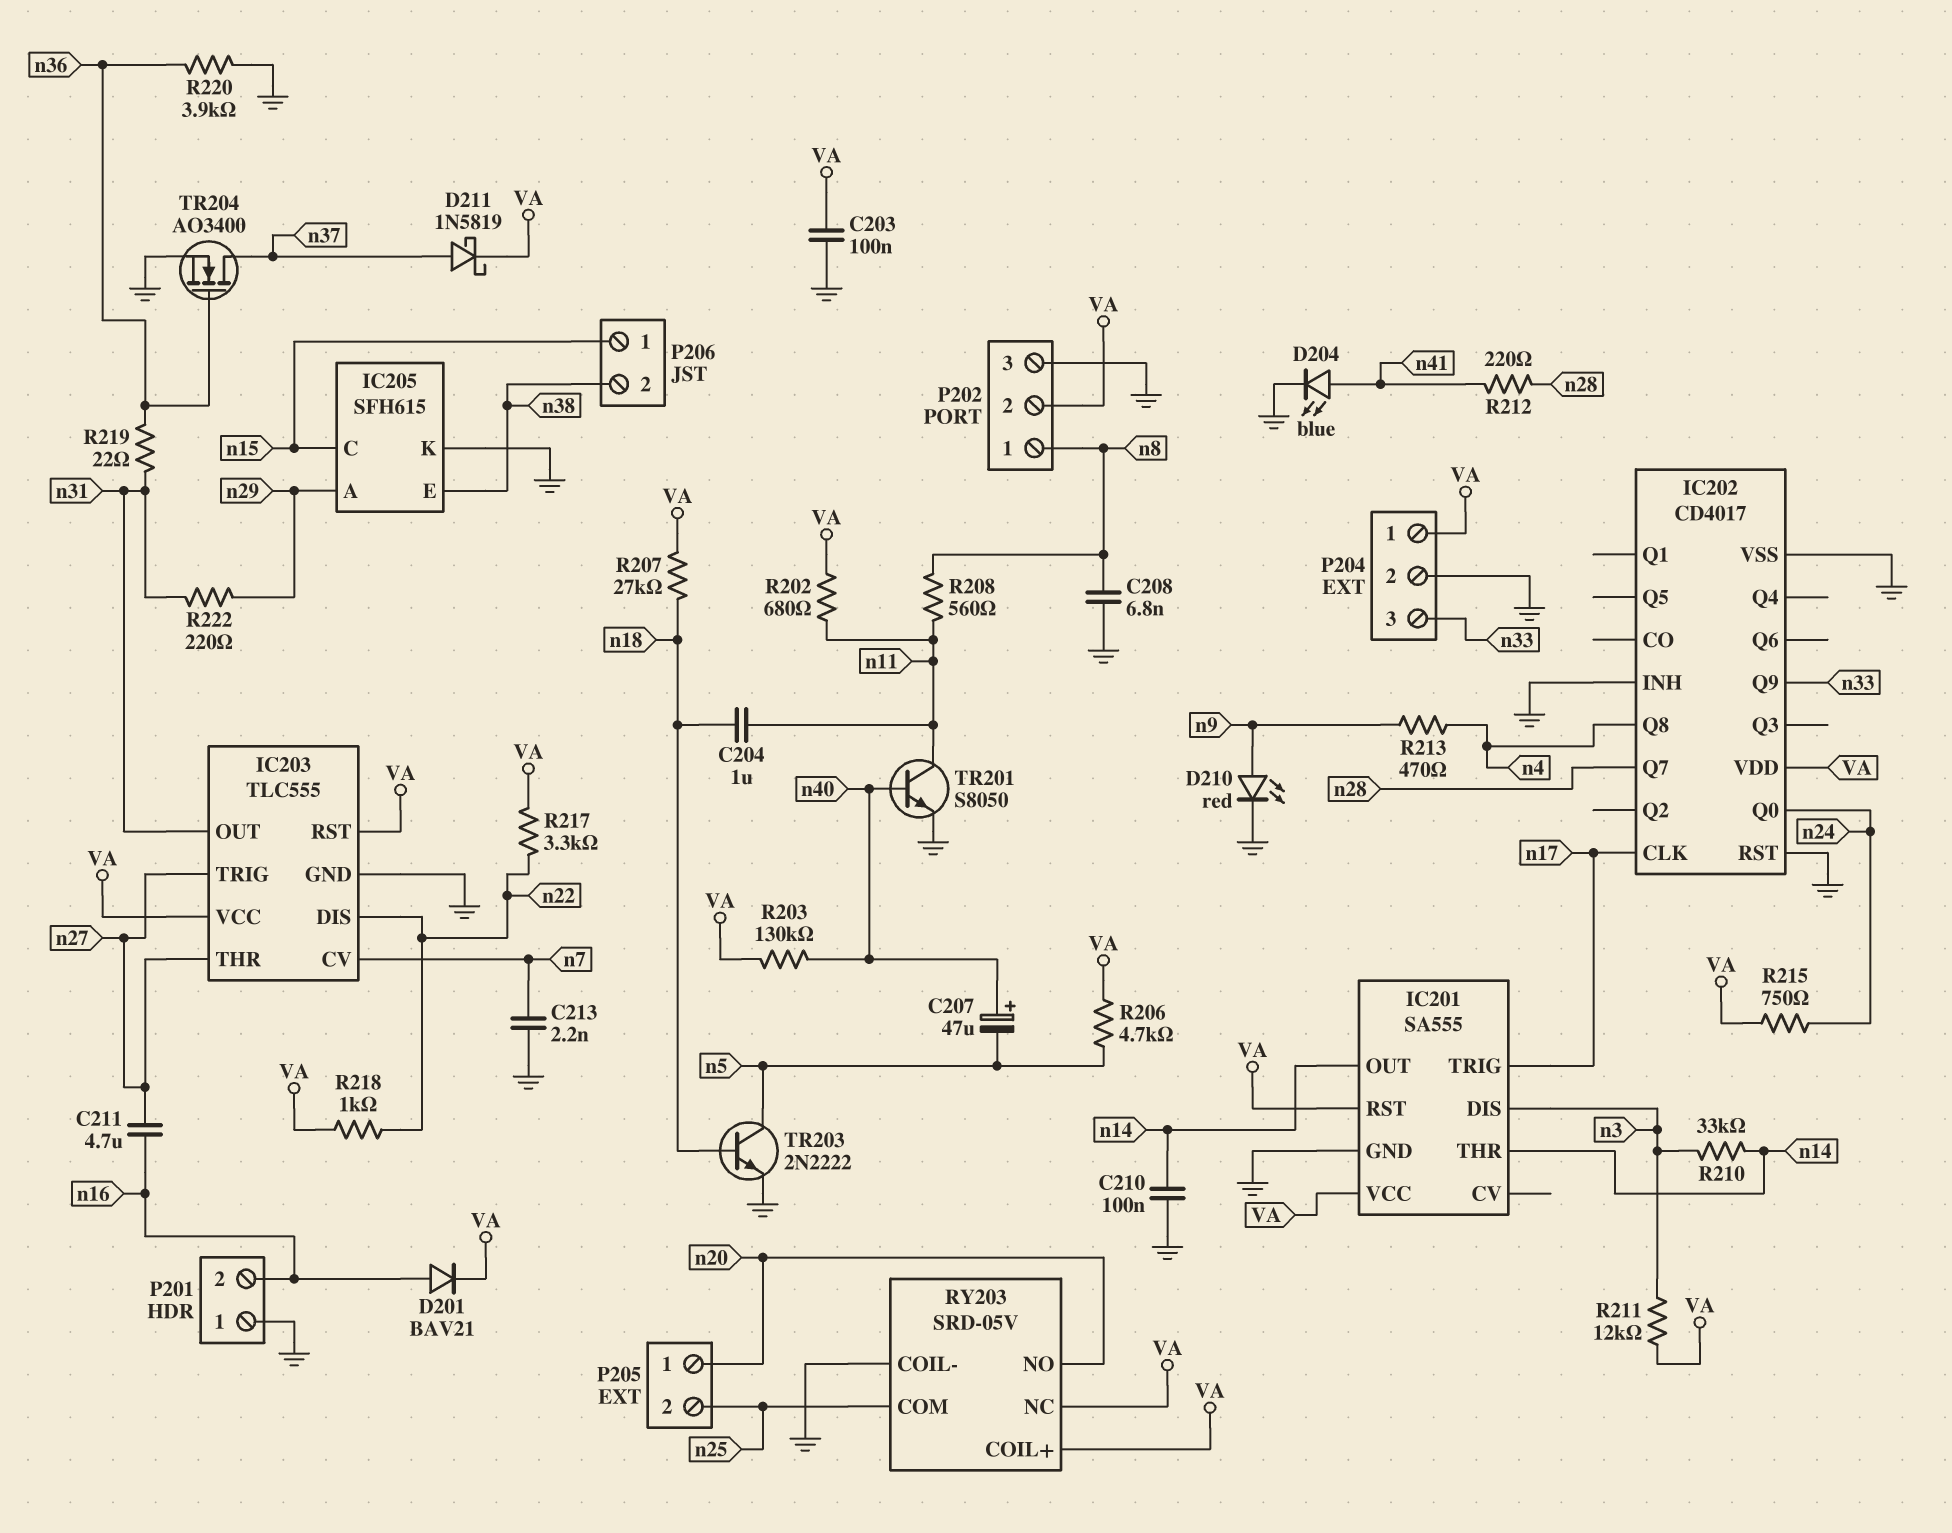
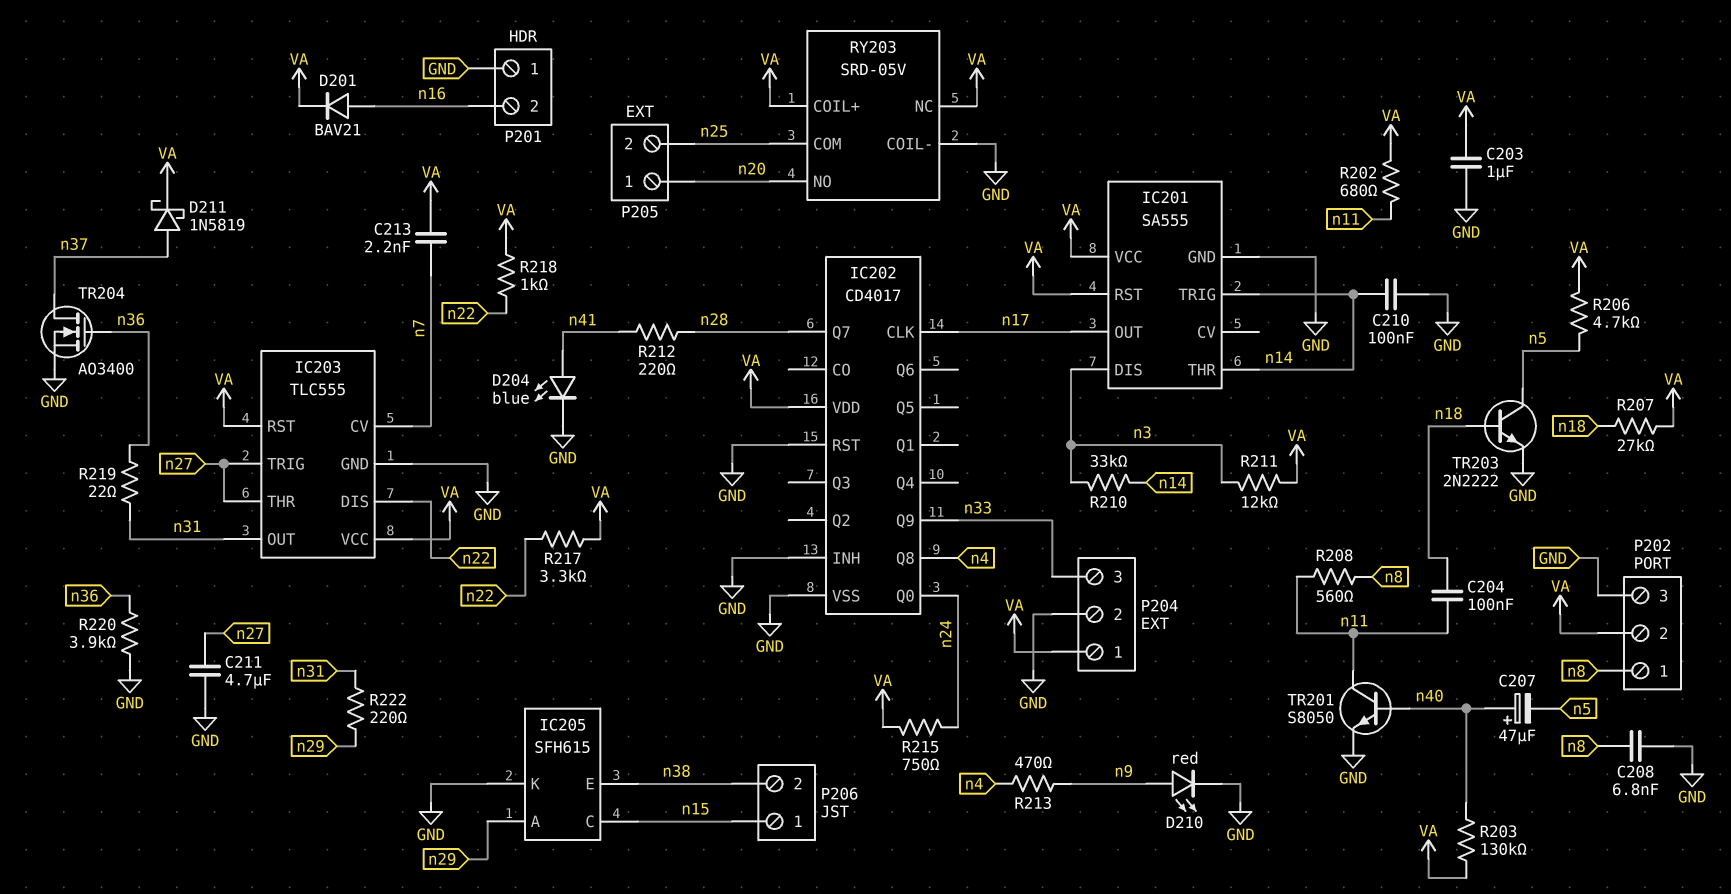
C203: 100nF (GND, VA) -> 1uF (GND, VA)
C204: 1uF (n11, n18) -> 100nF (n11, n18)
C211: 4.7uF (n16, n27) -> 4.7uF (GND, n27)
C213: 2.2nF (GND, n7) -> 2.2nF (VA, n7)
IC201 pin OUT: n14 -> n17
IC201 pin TRIG: n17 -> n14

